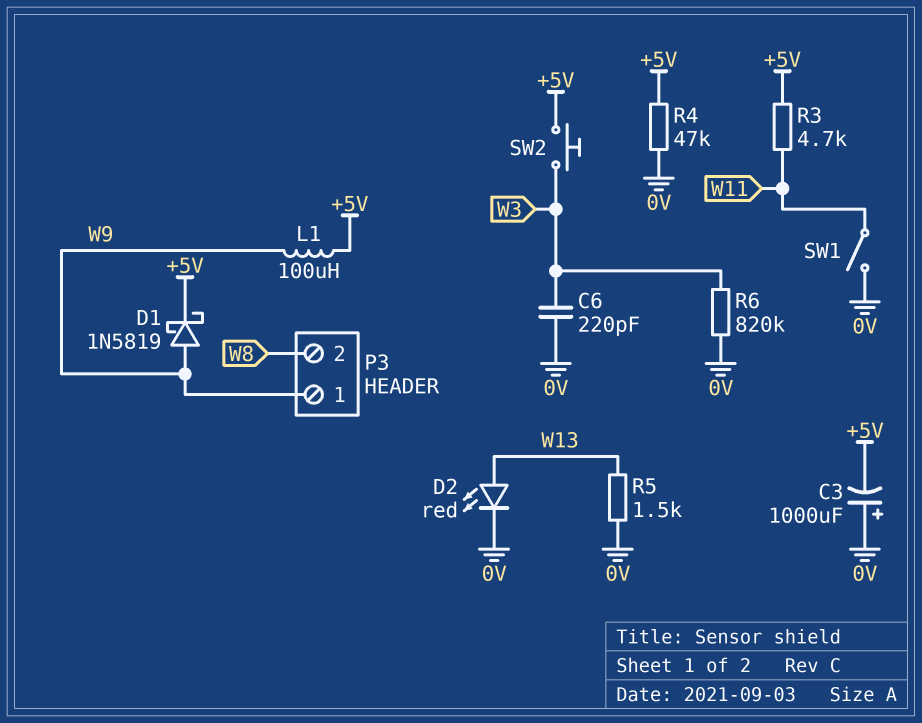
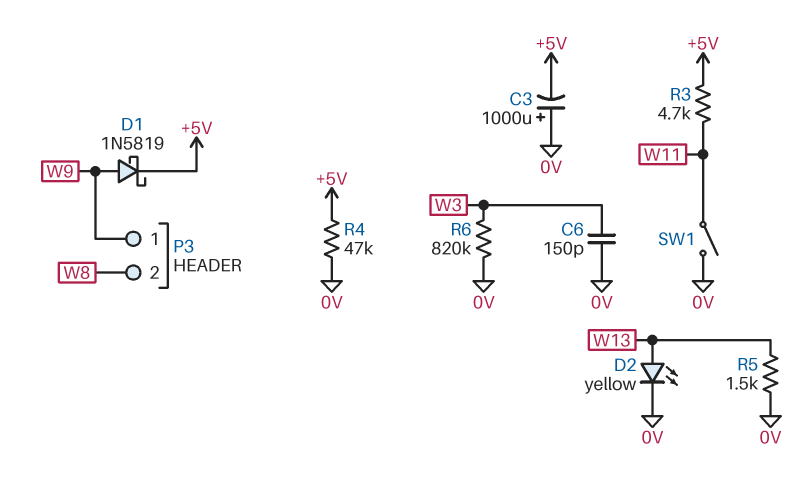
C6: 220pF (0V, W3) -> 150pF (0V, W3)
D2: LED red (A W13, K 0V) -> LED yellow (A W13, K 0V)
L1: 100uH (+5V, W9) -> none
SW2: button (+5V, W3) -> none

